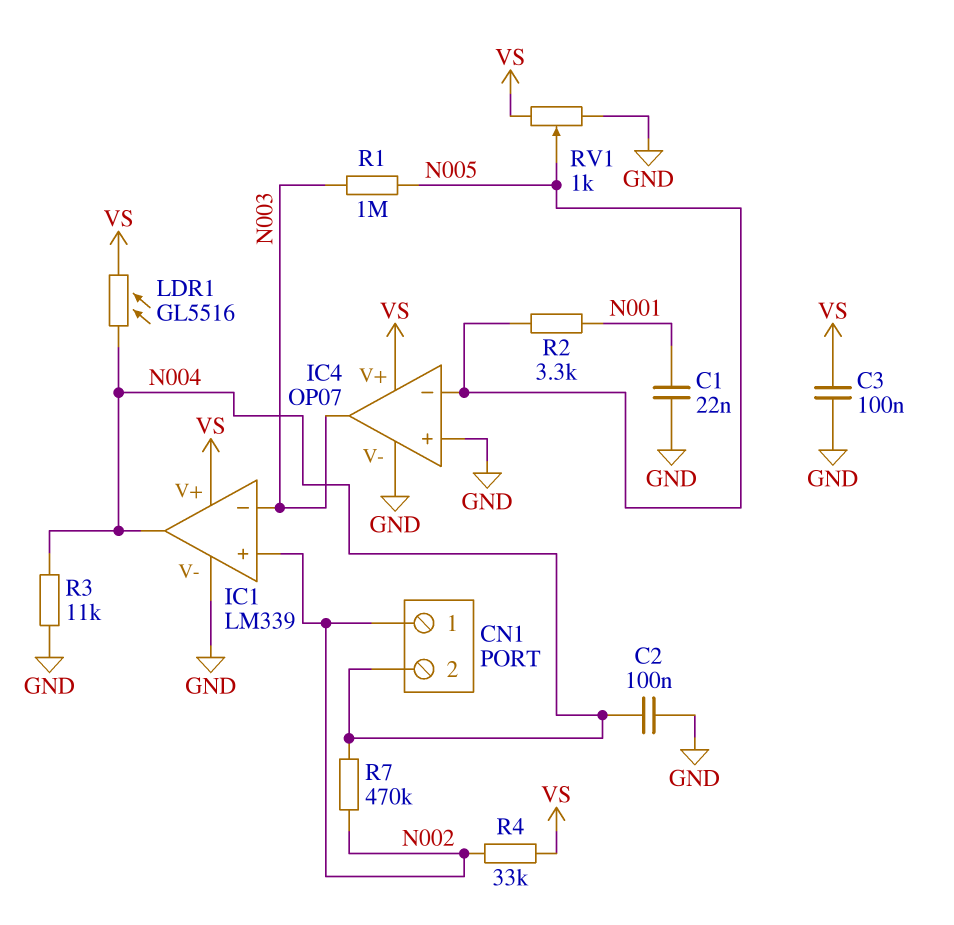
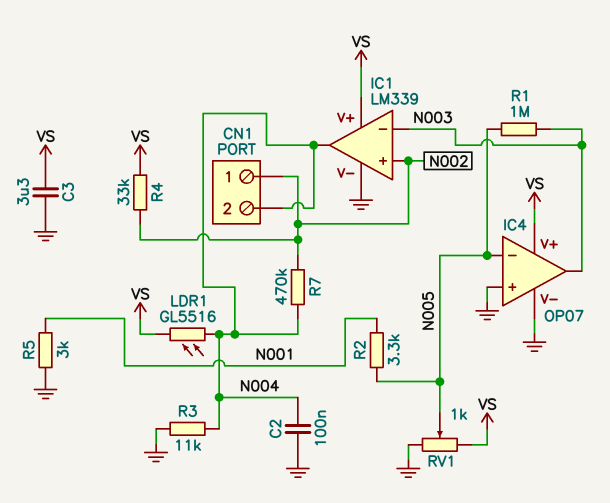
C1: 22nF (GND, N001) -> none
C3: 100nF (GND, VS) -> 3.3uF (GND, VS)
R5: none -> 3k (GND, N001)

